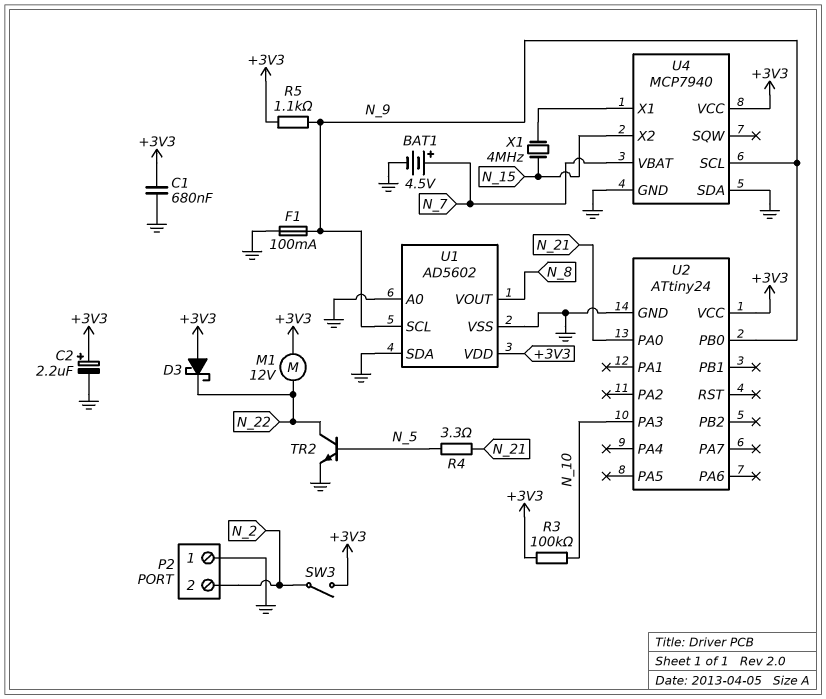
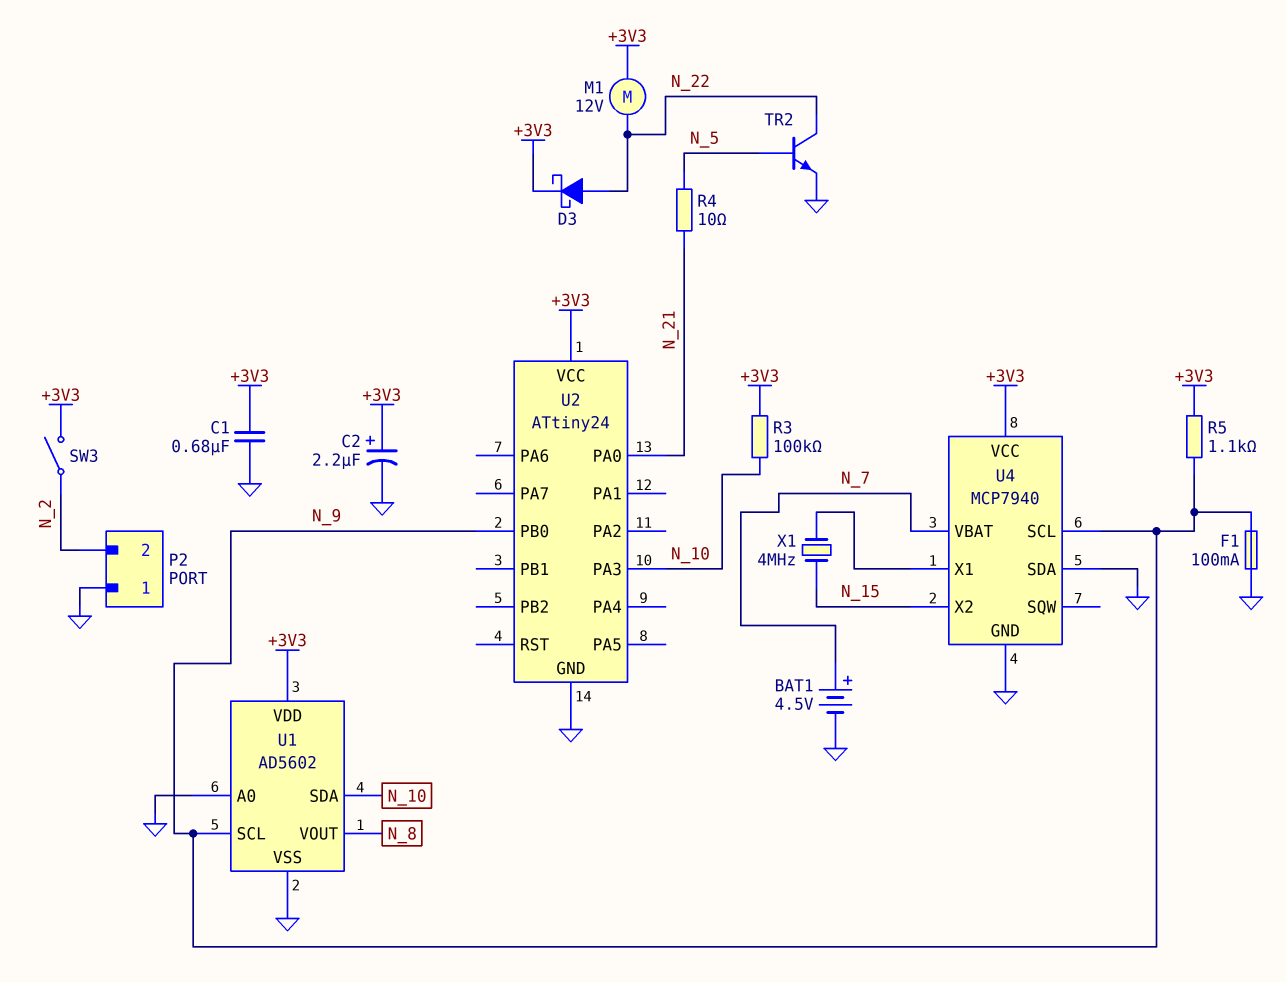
D3: schottky (A +3V3, K N_22) -> schottky (A N_22, K +3V3)
R4: 3.3 (N_5, N_21) -> 10 (N_5, N_21)
U1 pin SDA: GND -> N_10

